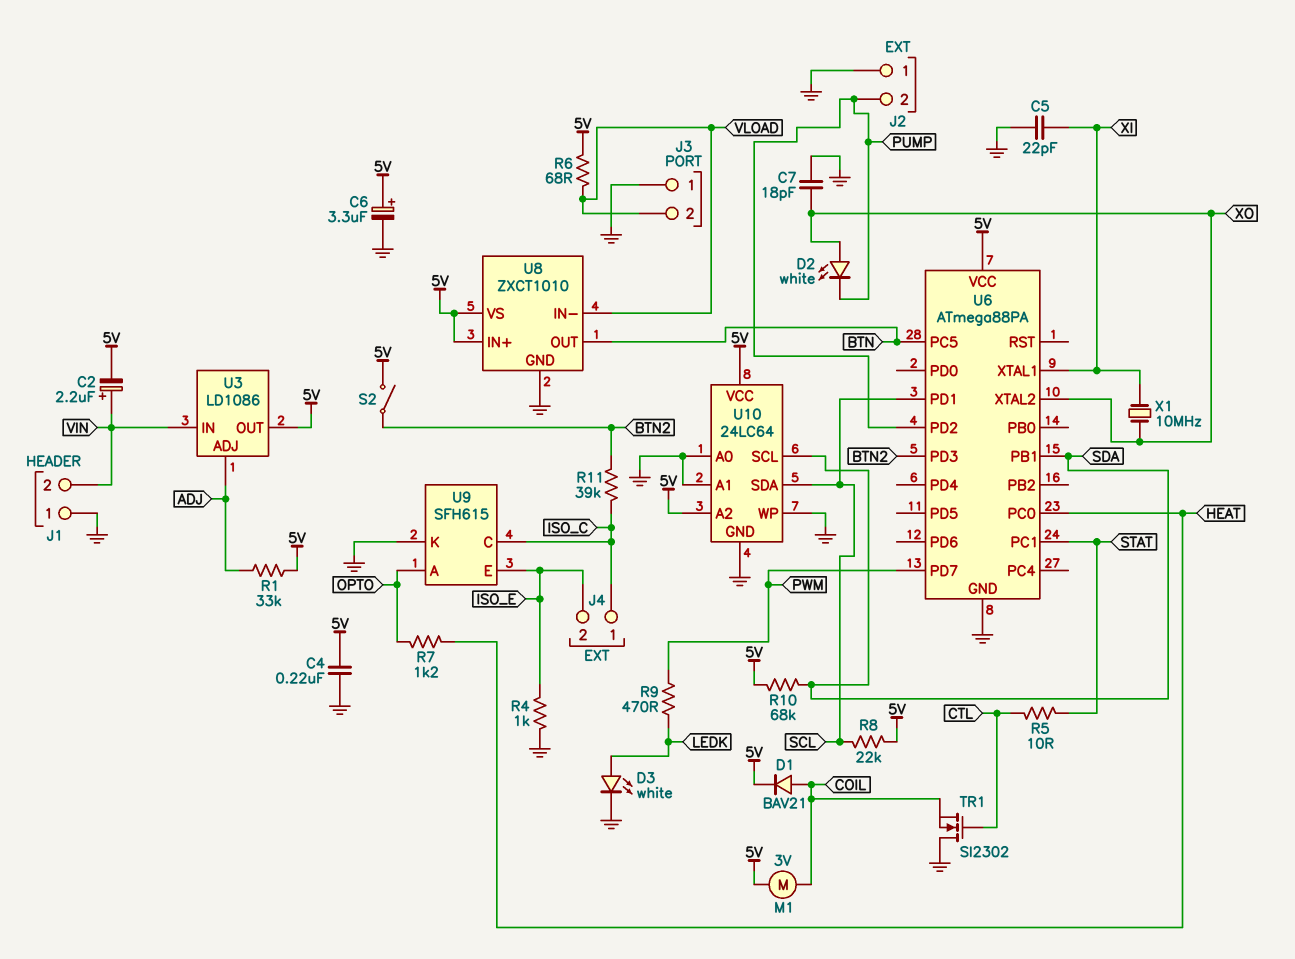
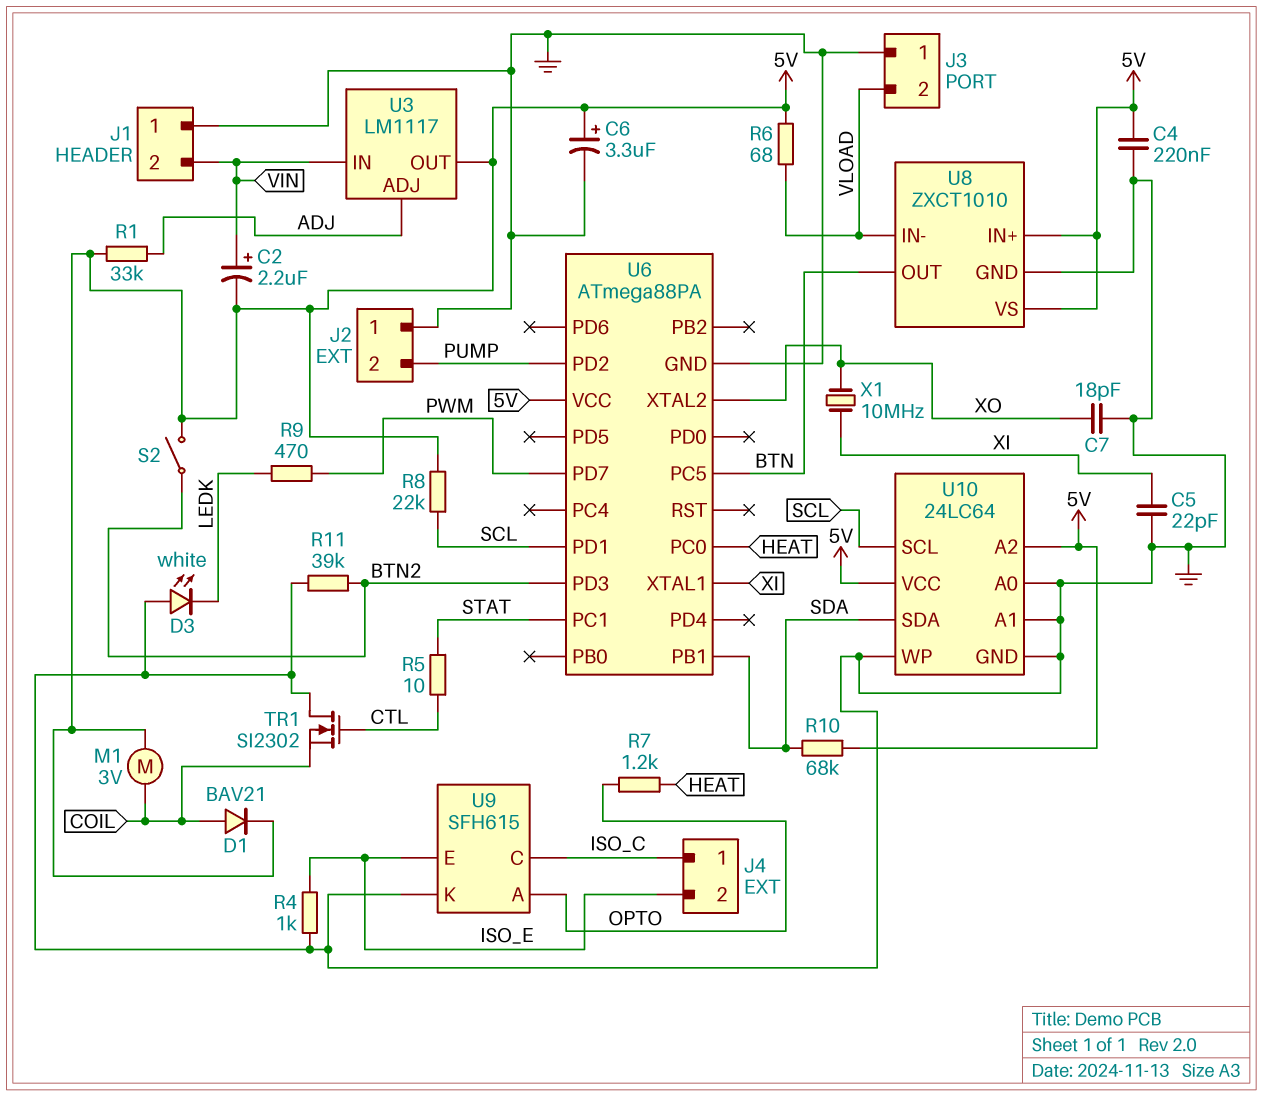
D2: LED white (A XO, K PUMP) -> none
D3: LED white (A LEDK, K GND) -> LED white (A GND, K LEDK)
R11: 39k (BTN2, ISO_C) -> 39k (BTN2, GND)
U3: LD1086 -> LM1117
U10 pin SCL: SDA -> SCL
U10 pin SDA: SCL -> SDA

